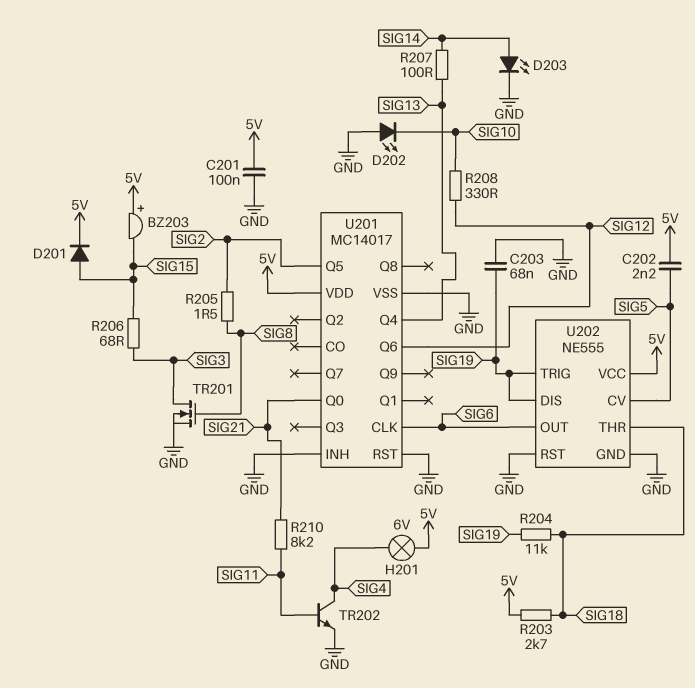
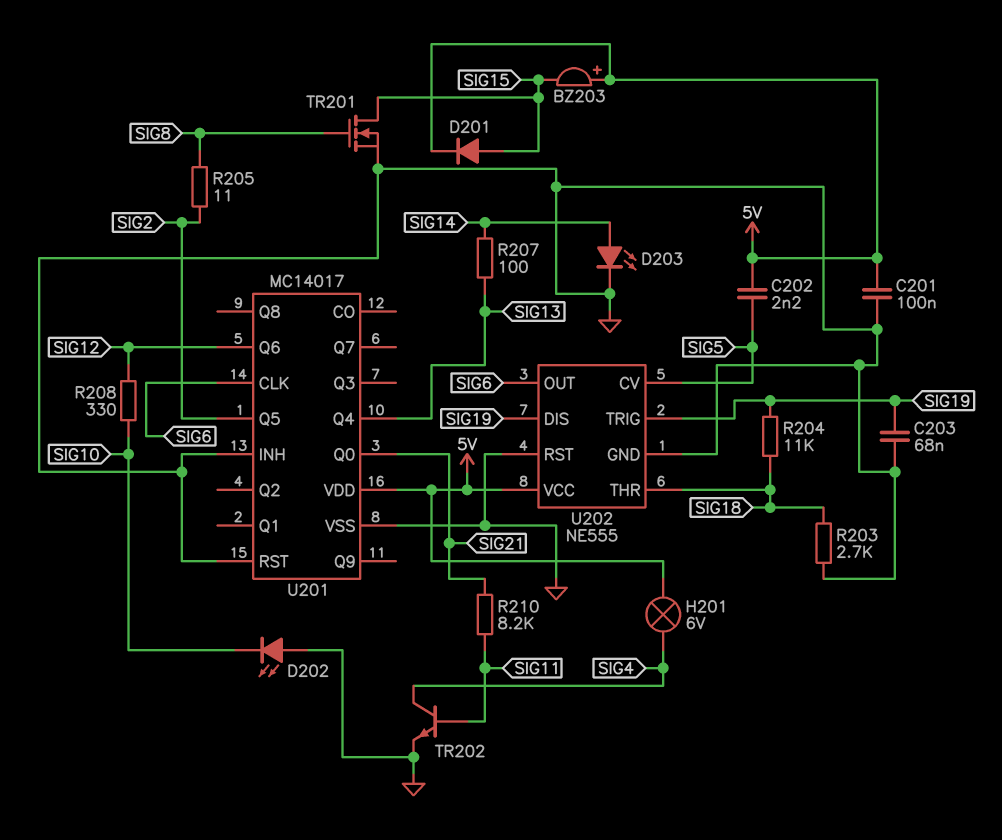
R203: 2.7k (5V, SIG18) -> 2.7k (GND, SIG18)
R205: 1.5 (SIG2, SIG8) -> 11 (SIG2, SIG8)
R206: 68 (SIG3, SIG15) -> none
TR201: NMOS (G SIG8, D SIG3, S GND) -> NMOS (G SIG8, D SIG15, S GND)

